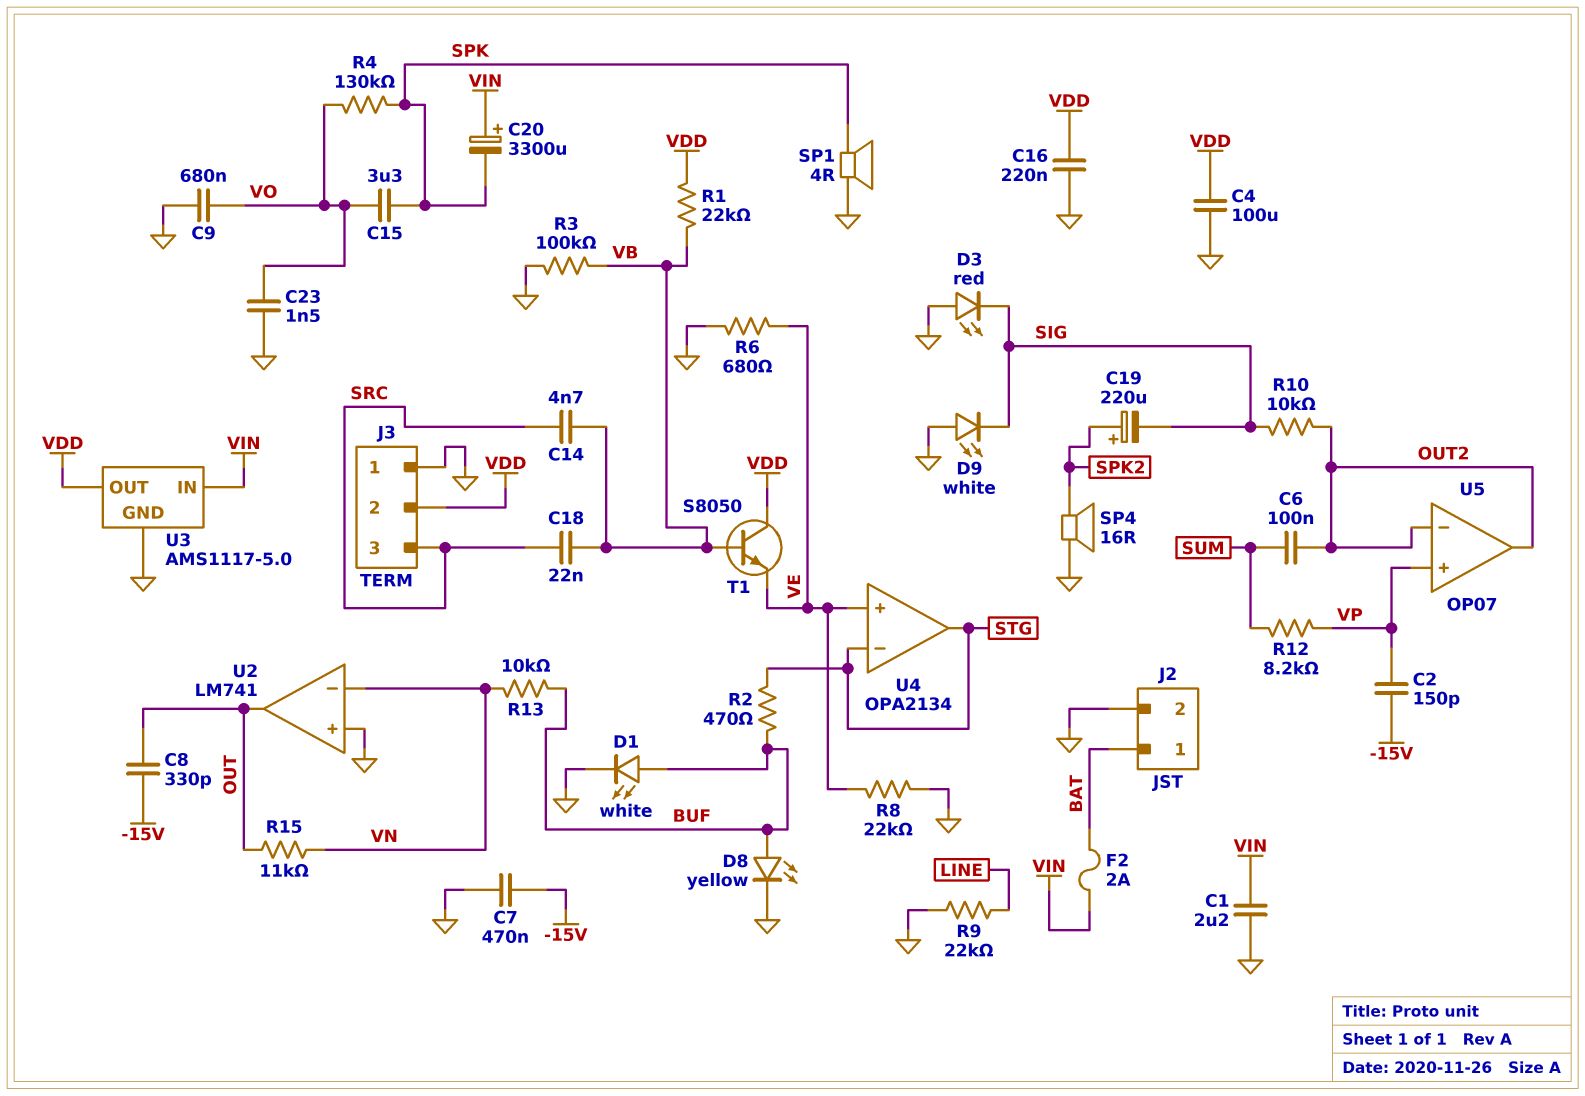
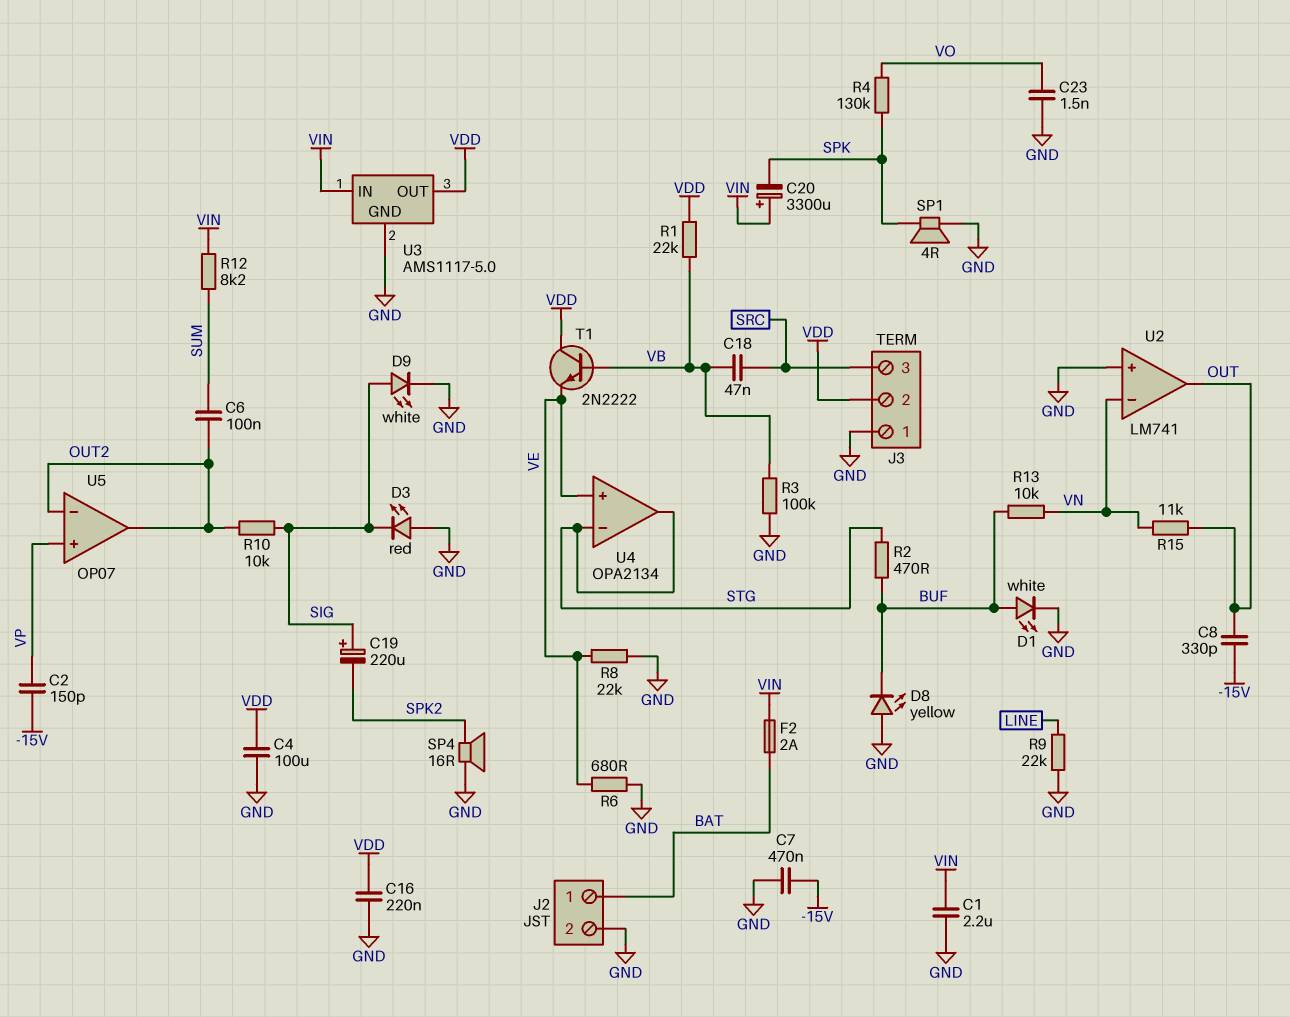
C9: 680nF (GND, VO) -> none
C14: 4.7nF (SRC, VB) -> none
C15: 3.3uF (SPK, VO) -> none
C18: 22nF (SRC, VB) -> 47nF (SRC, VB)
C19: 220uF (plus SPK2, minus SIG) -> 220uF (plus SIG, minus SPK2)
D8: LED yellow (A BUF, K GND) -> LED yellow (A GND, K BUF)
D9: LED white (A GND, K SIG) -> LED white (A SIG, K GND)
R12: 8.2k (SUM, VP) -> 8.2k (SUM, VIN)
T1: NPN S8050 (B VB, C VDD, E VE) -> NPN 2N2222 (B VB, C VDD, E VE)

